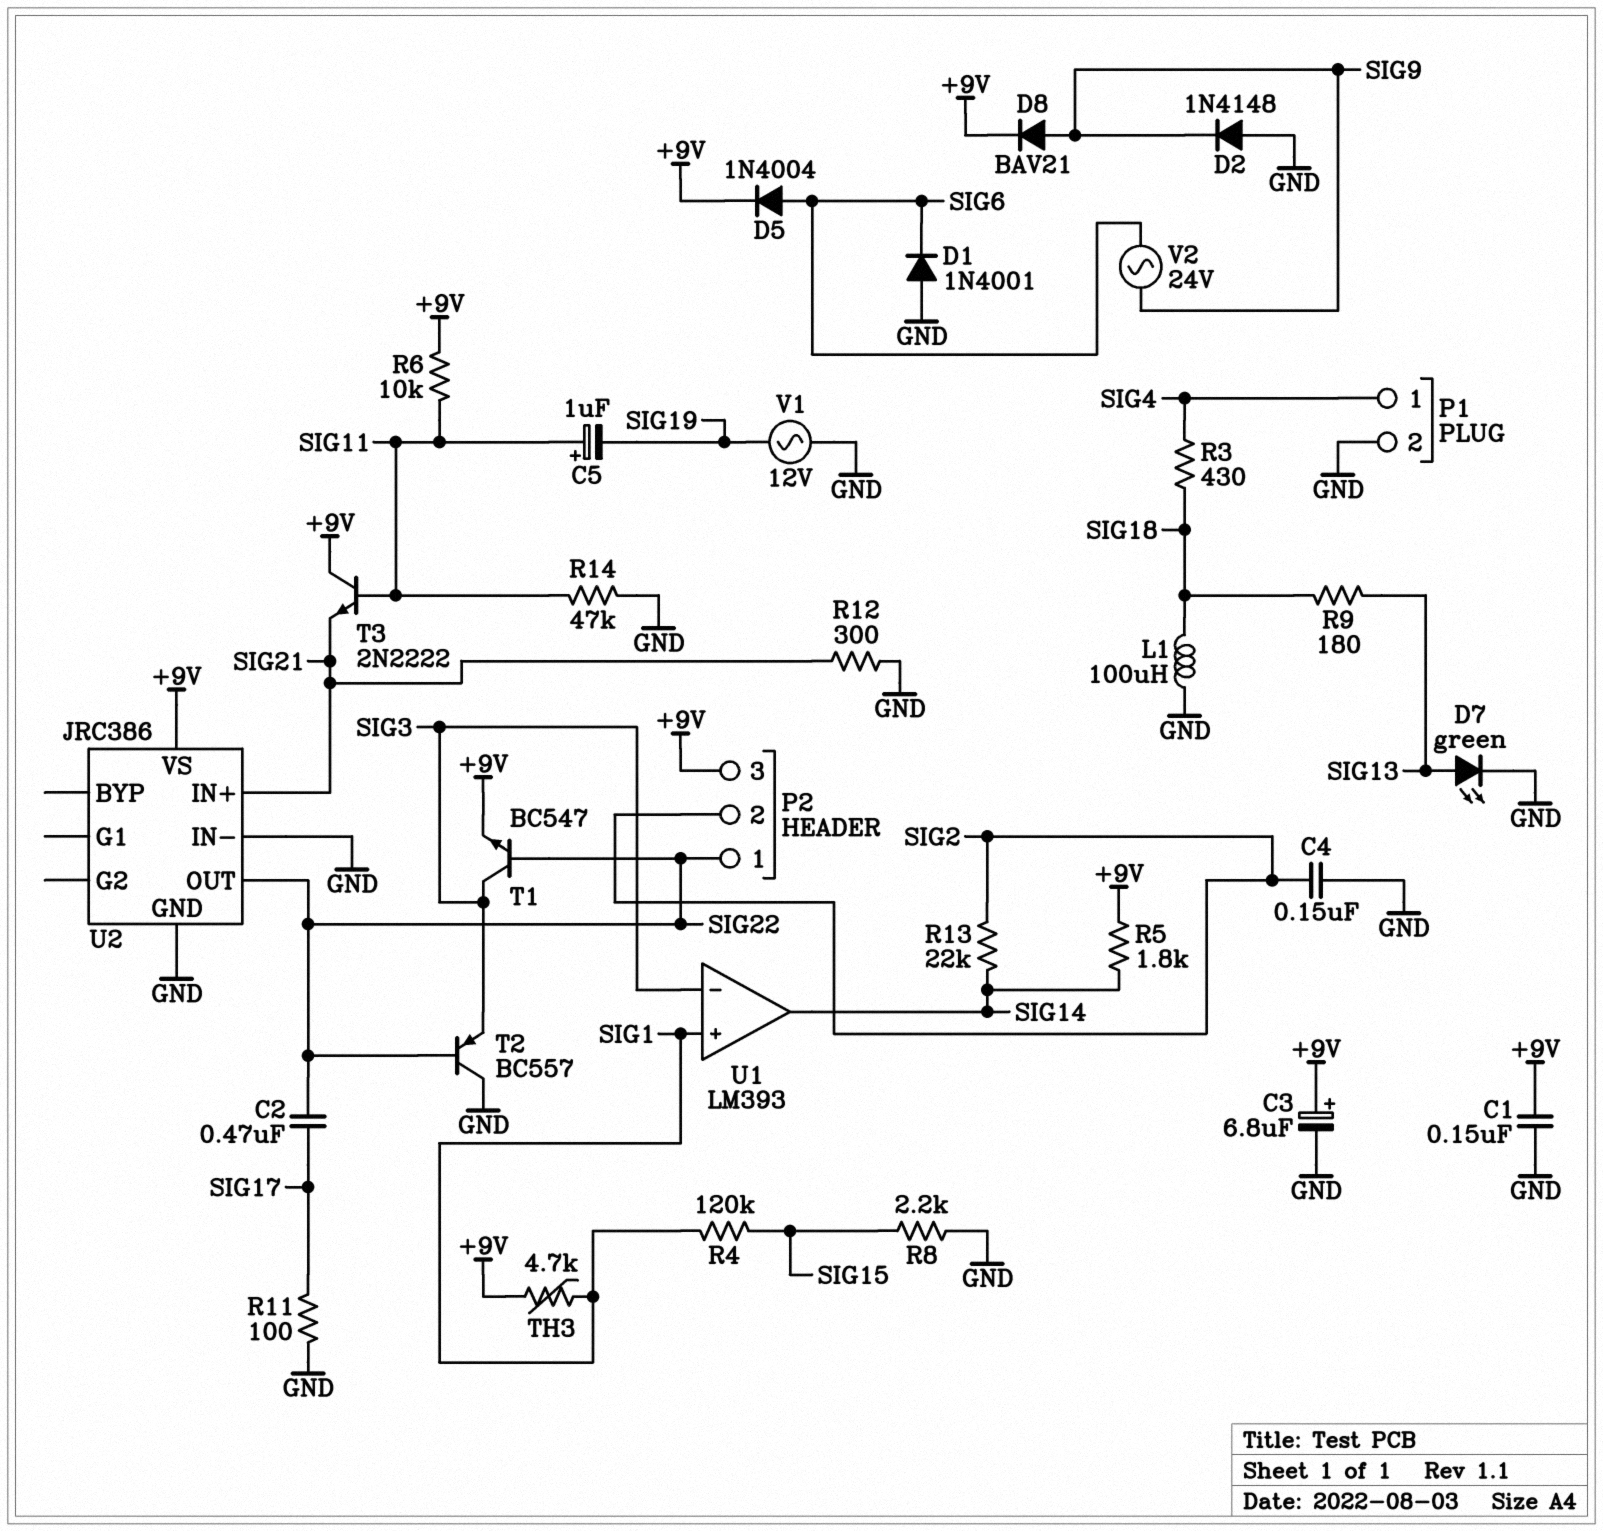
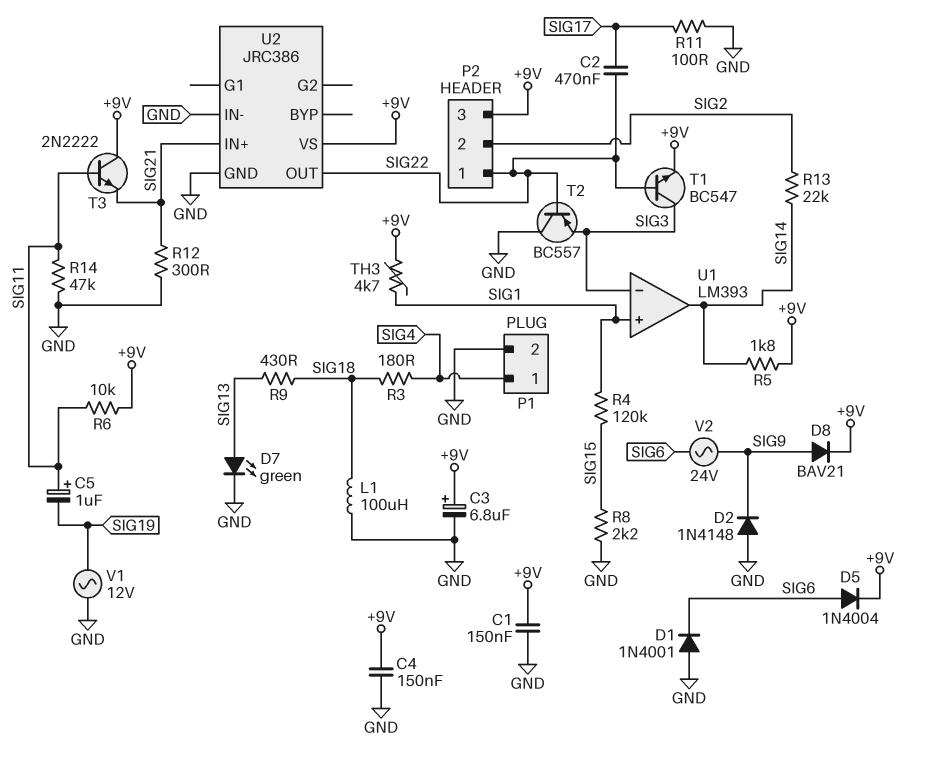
C4: 150nF (GND, SIG2) -> 150nF (+9V, GND)
R3: 430 (SIG4, SIG18) -> 180 (SIG4, SIG18)
R9: 180 (SIG13, SIG18) -> 430 (SIG13, SIG18)

